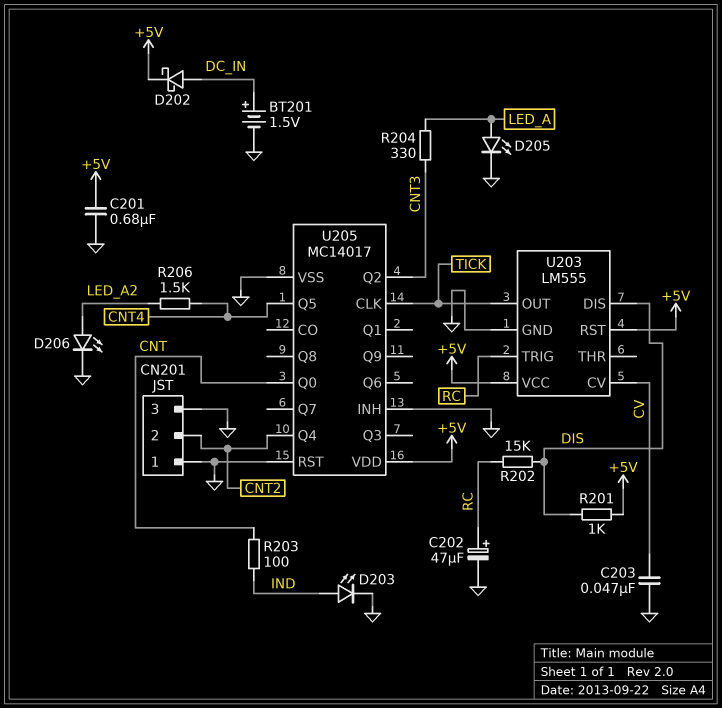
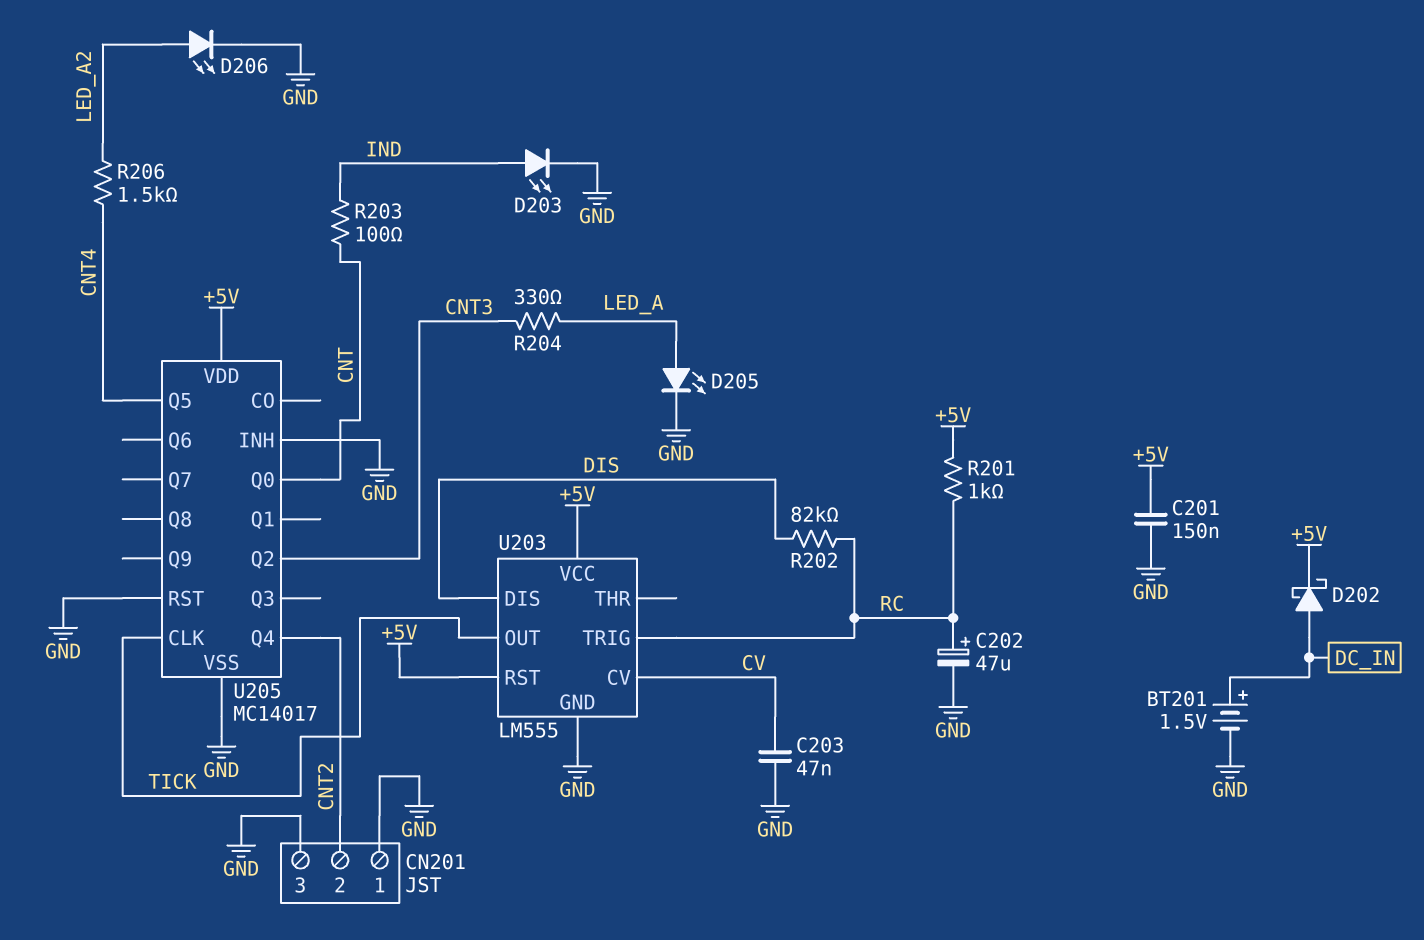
C201: 680nF (+5V, GND) -> 150nF (+5V, GND)
R201: 1k (+5V, DIS) -> 1k (+5V, RC)
R202: 15k (DIS, RC) -> 82k (DIS, RC)

